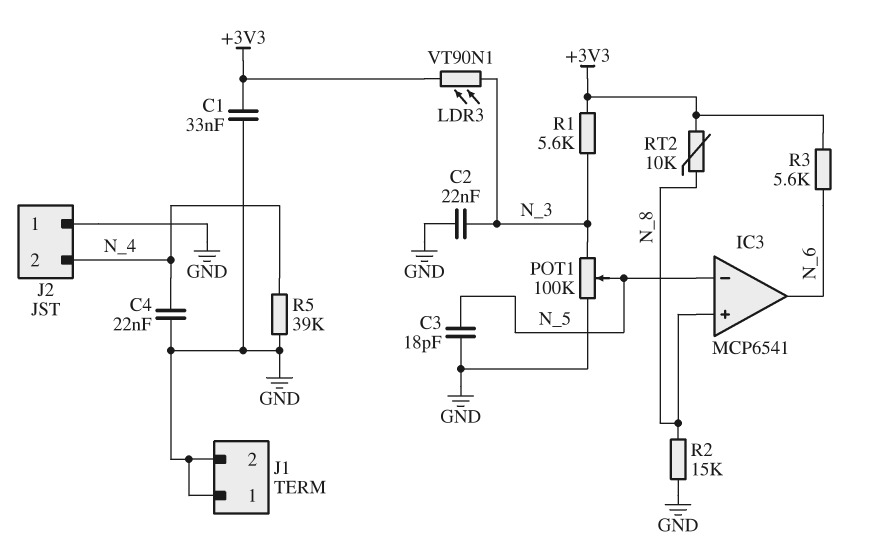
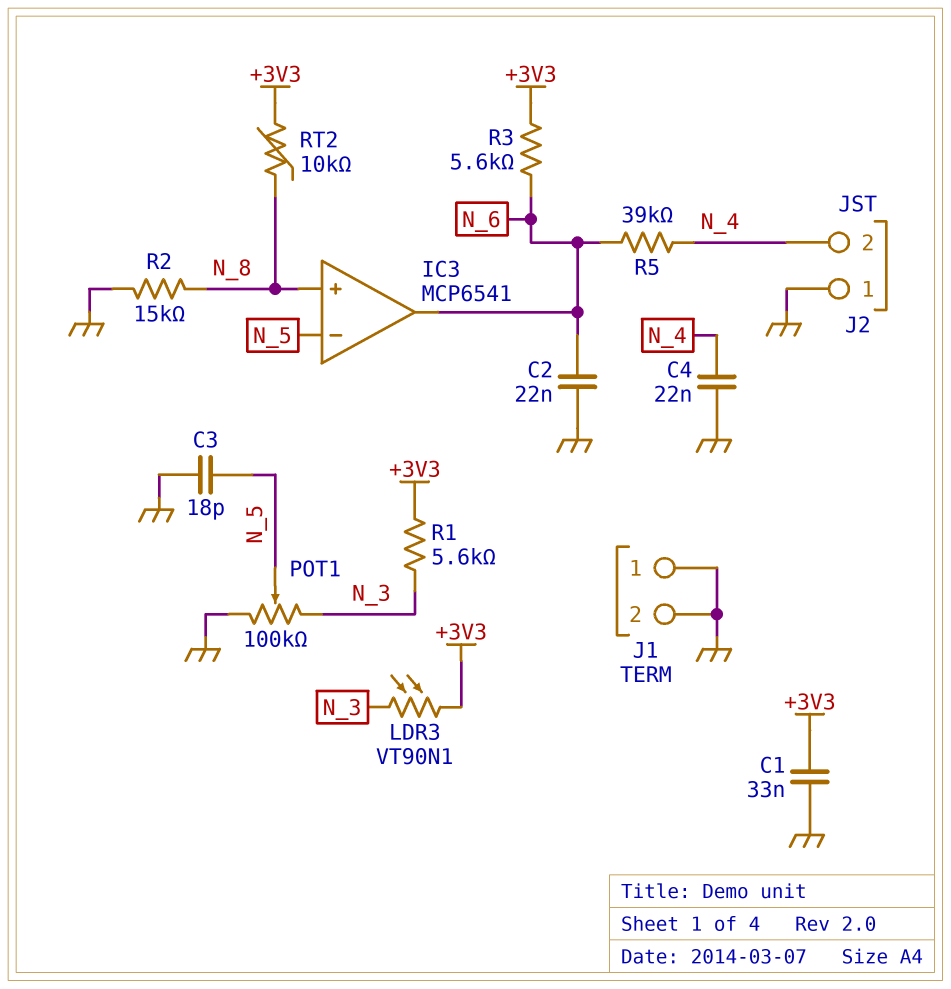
C2: 22nF (GND, N_3) -> 22nF (GND, N_6)
R5: 39k (GND, N_4) -> 39k (N_4, N_6)

